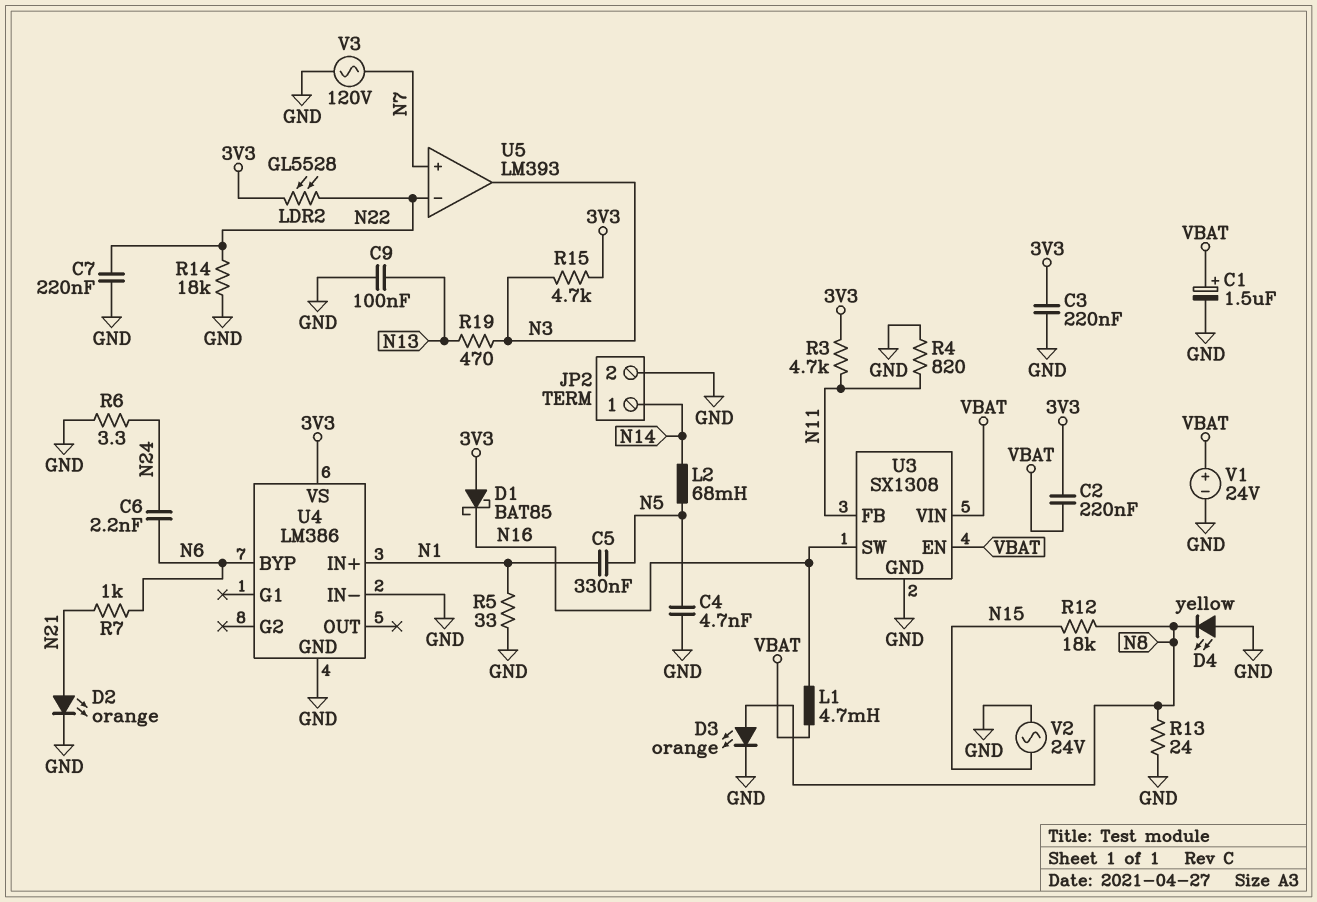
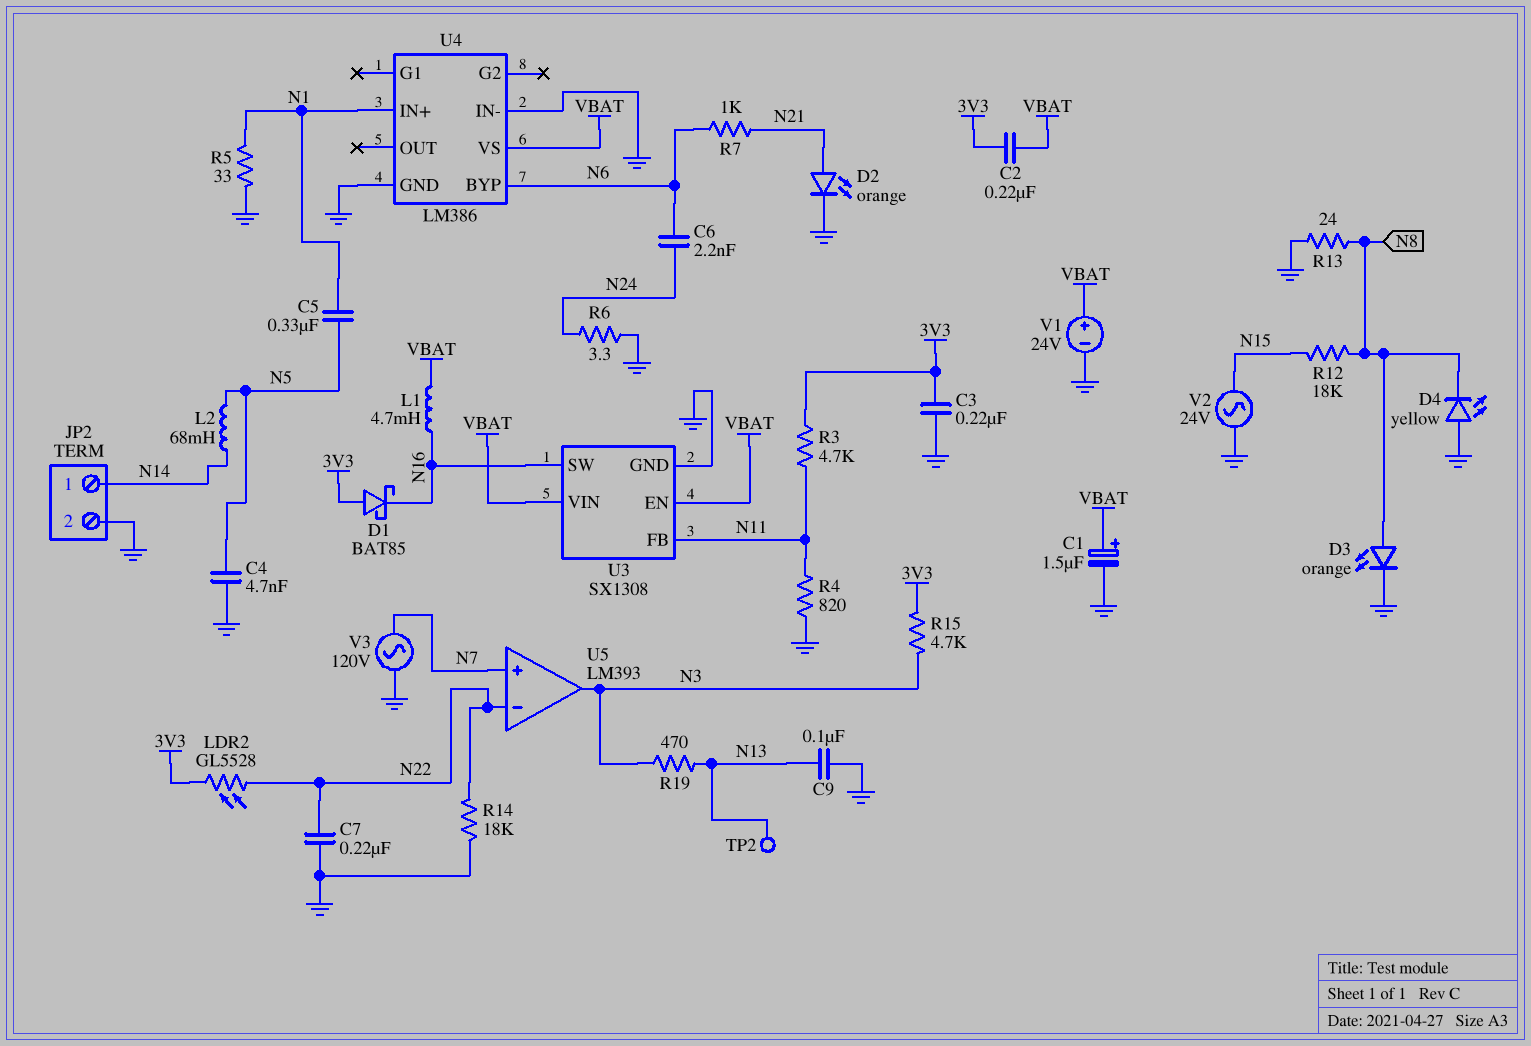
TP2: none -> test point (N13)
U4 pin VS: 3V3 -> VBAT

